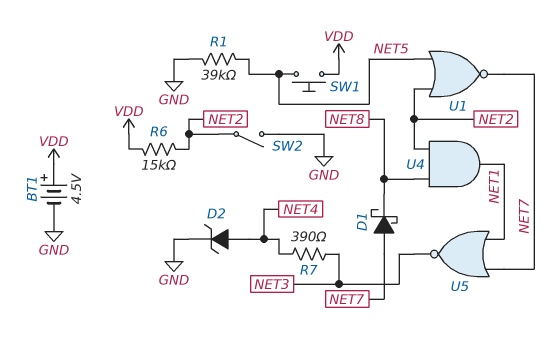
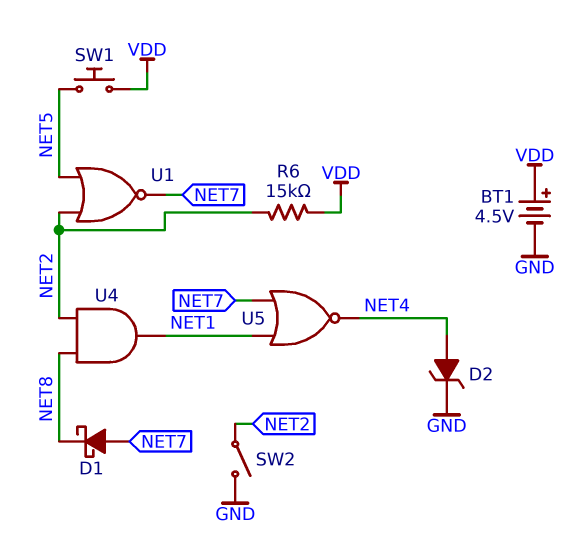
R1: 39k (GND, NET5) -> none
R7: 390 (NET3, NET4) -> none
U5: NOR (in NET1, in NET7, out NET3) -> NOR (in NET1, in NET7, out NET4)

